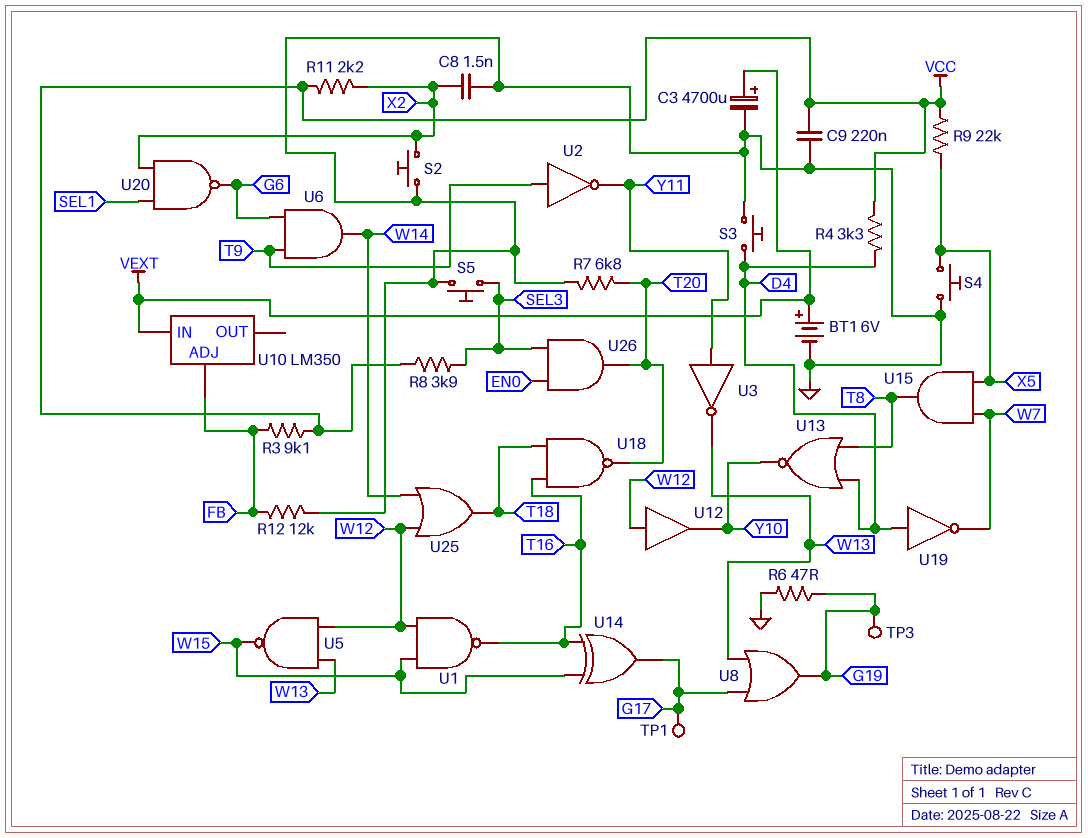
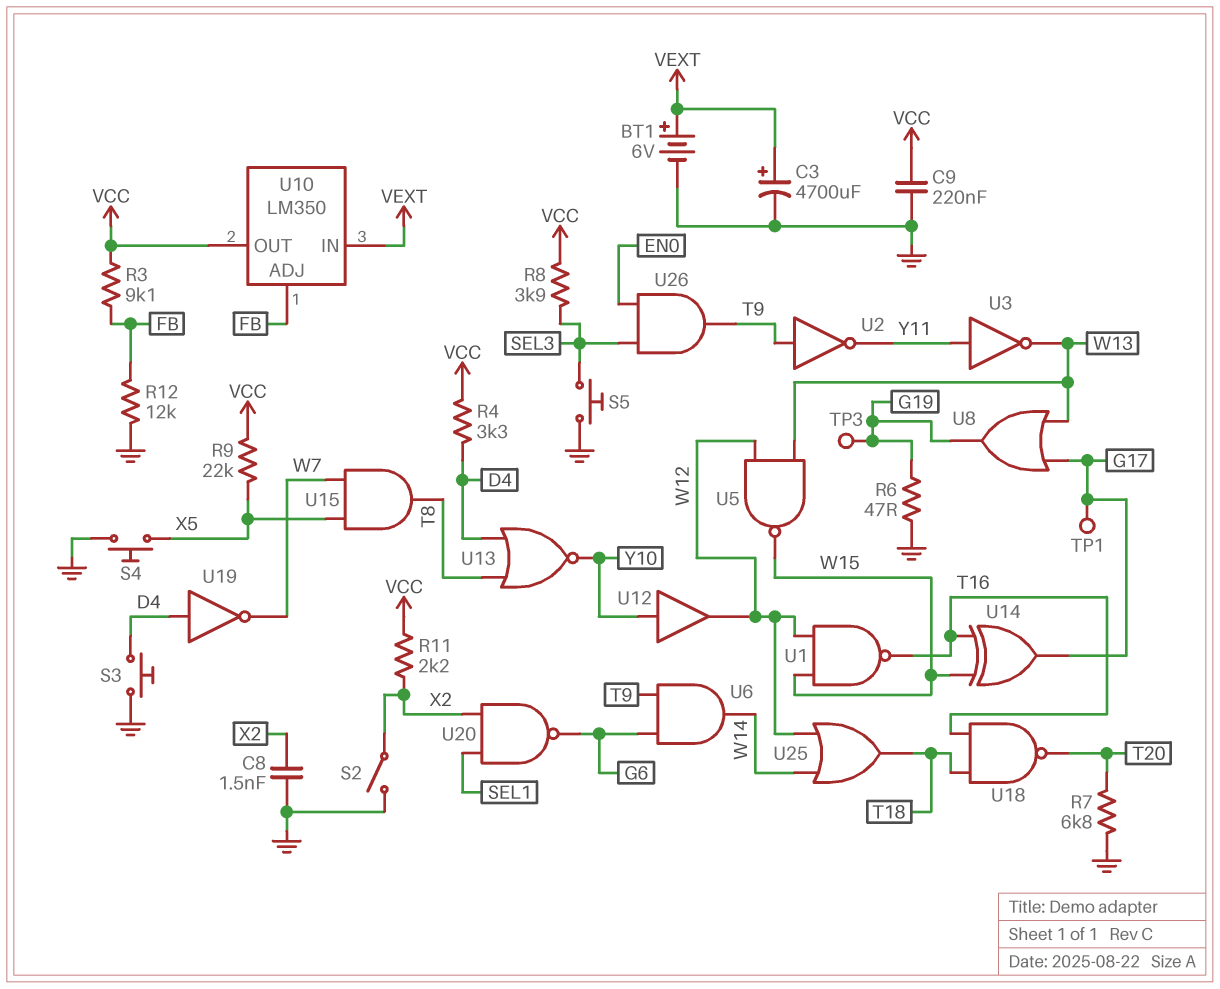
S2: button (GND, X2) -> switch (GND, X2)
U10 pin OUT: none -> VCC
U12: buffer (in W12, out Y10) -> buffer (in Y10, out W12)
U26: AND (in EN0, in SEL3, out T20) -> AND (in EN0, in SEL3, out T9)

